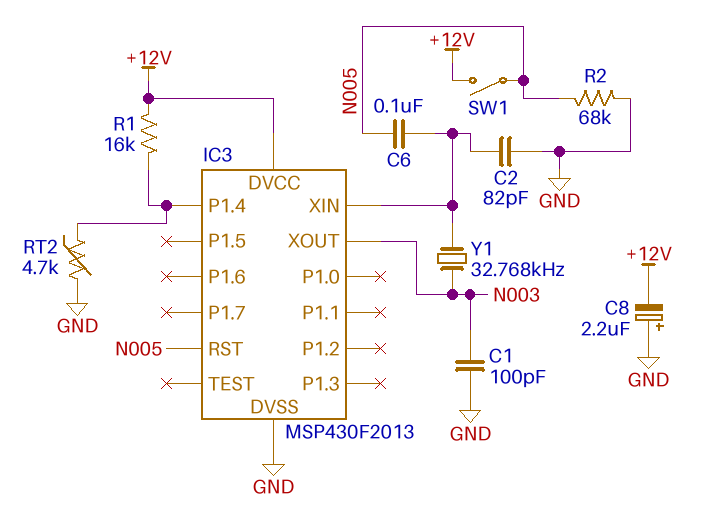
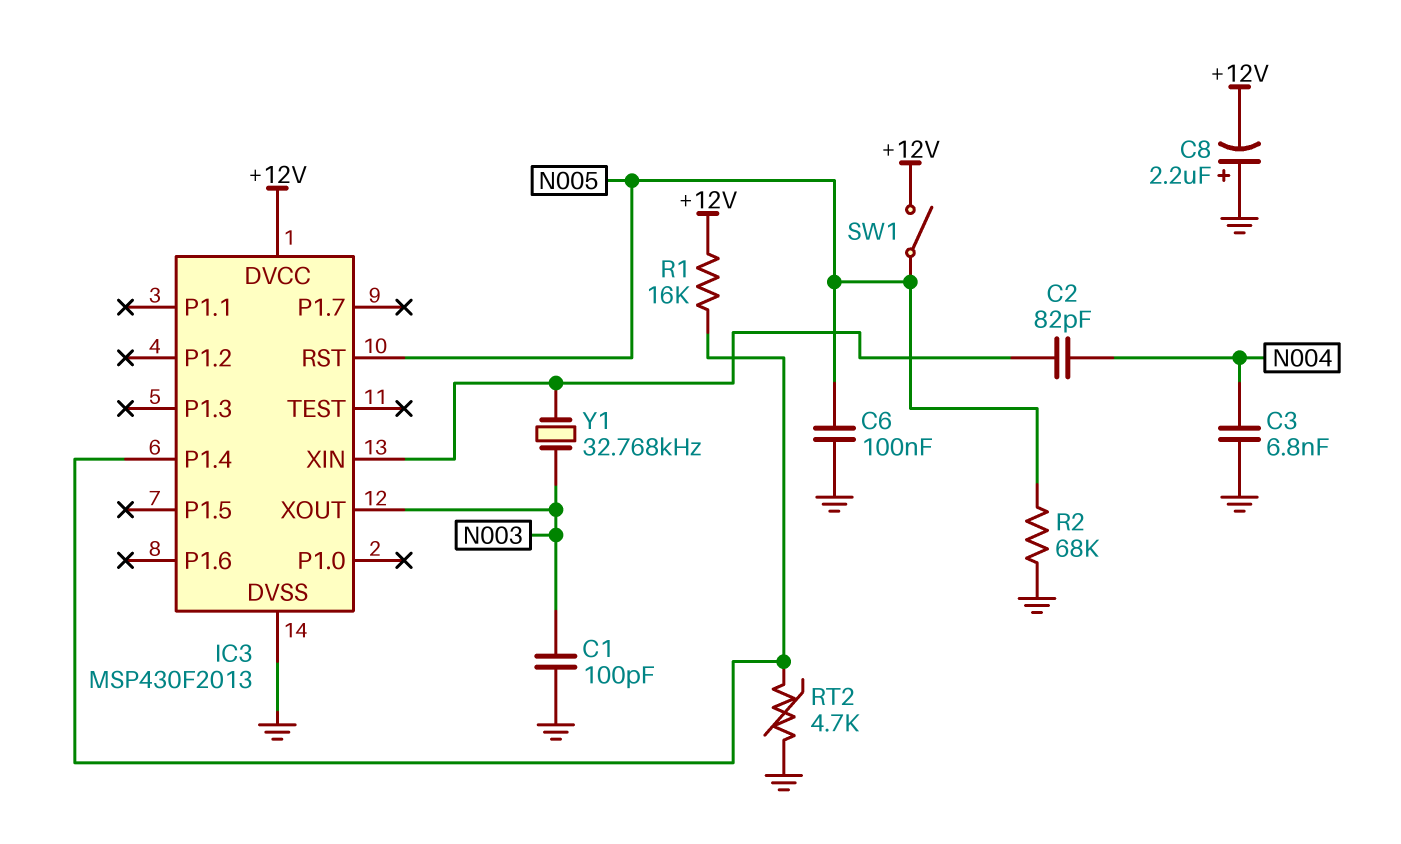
C2: 82pF (GND, IC3/XIN) -> 82pF (IC3/XIN, N004)
C3: none -> 6.8nF (GND, N004)
C6: 100nF (IC3/XIN, N005) -> 100nF (GND, N005)

